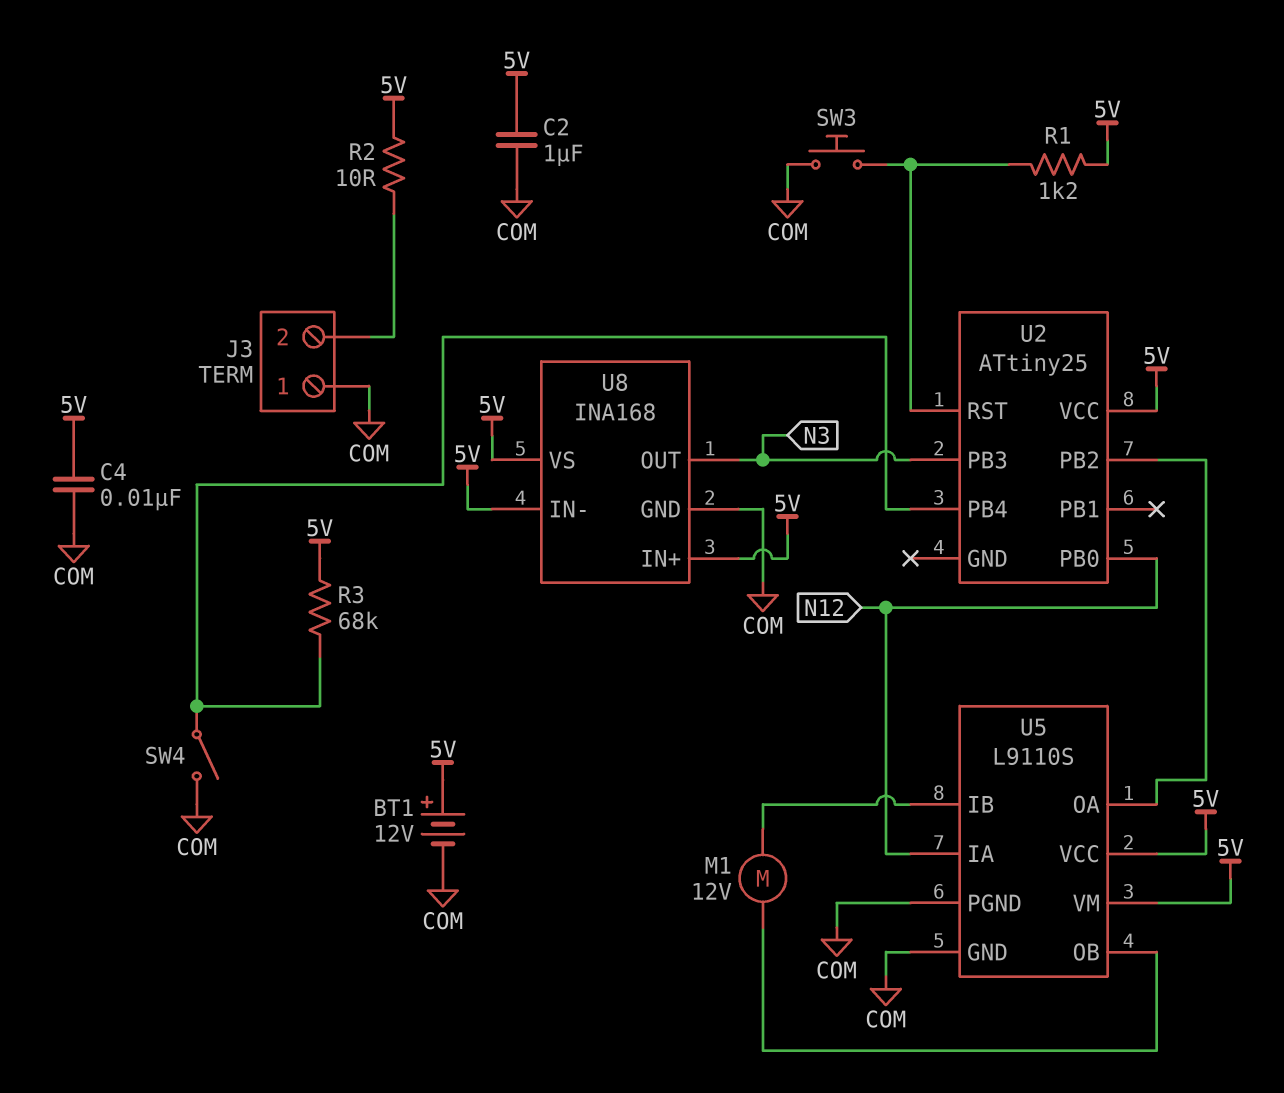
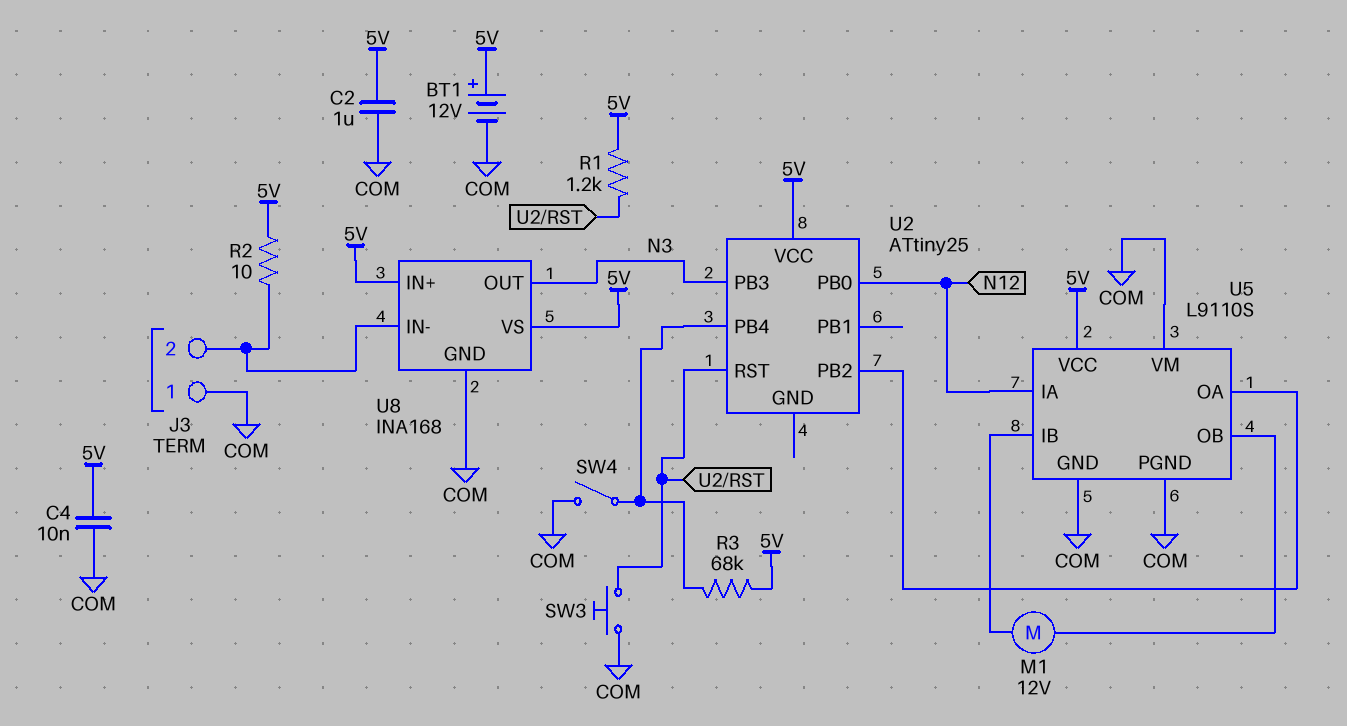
U5 pin VM: 5V -> COM
U8 pin IN-: 5V -> J3/2

